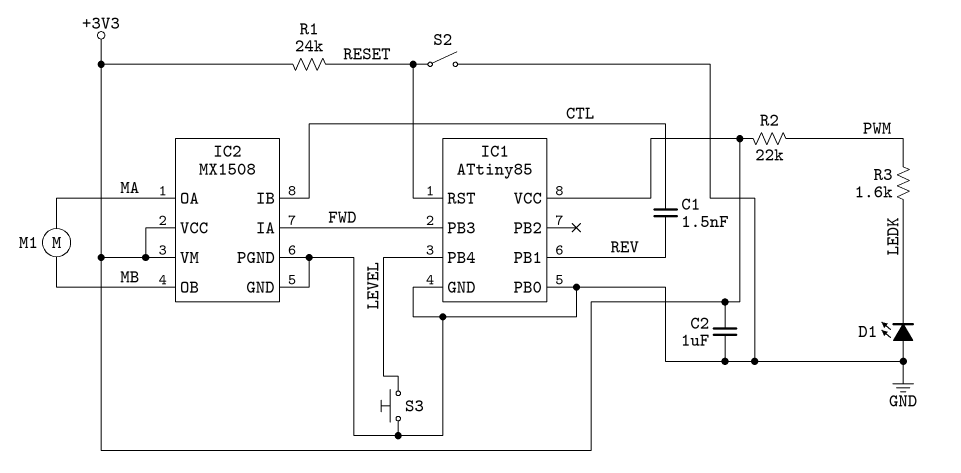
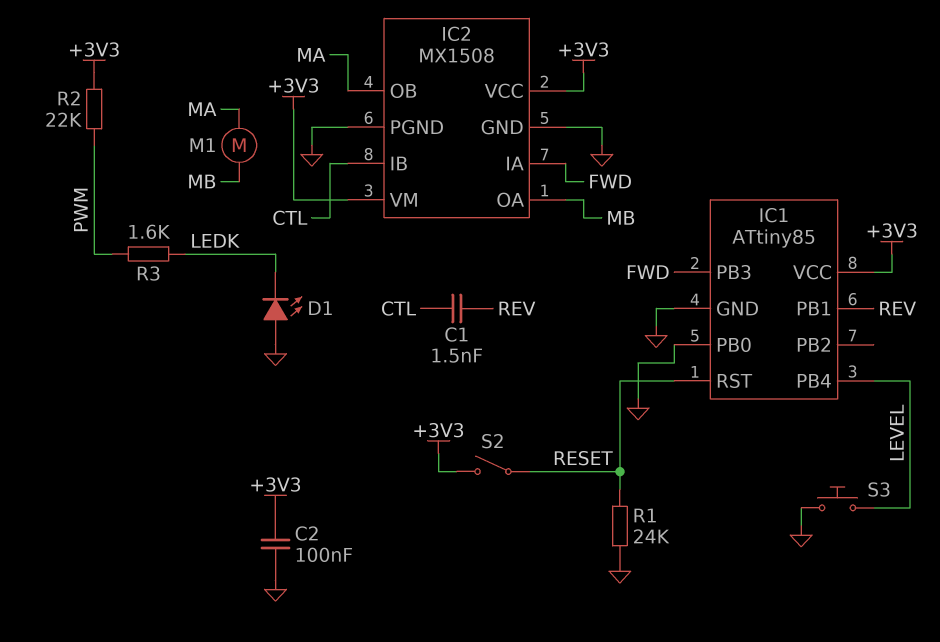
C2: 1uF (+3V3, GND) -> 100nF (+3V3, GND)
IC2 pin OA: MA -> MB
IC2 pin OB: MB -> MA
R1: 24k (+3V3, RESET) -> 24k (GND, RESET)
S2: switch (GND, RESET) -> switch (+3V3, RESET)

